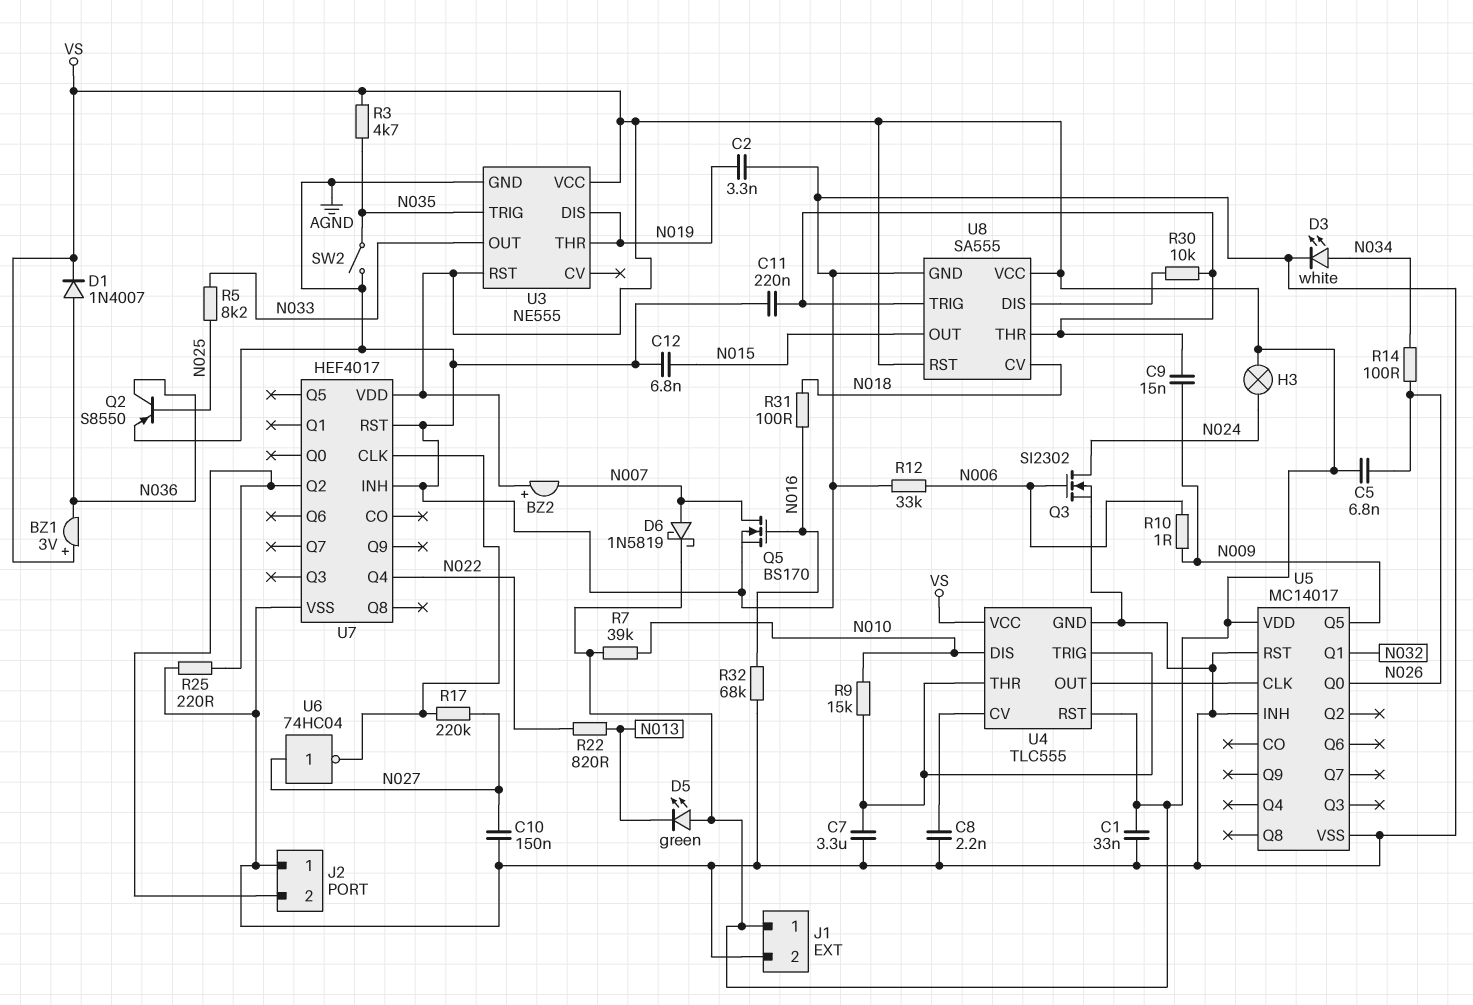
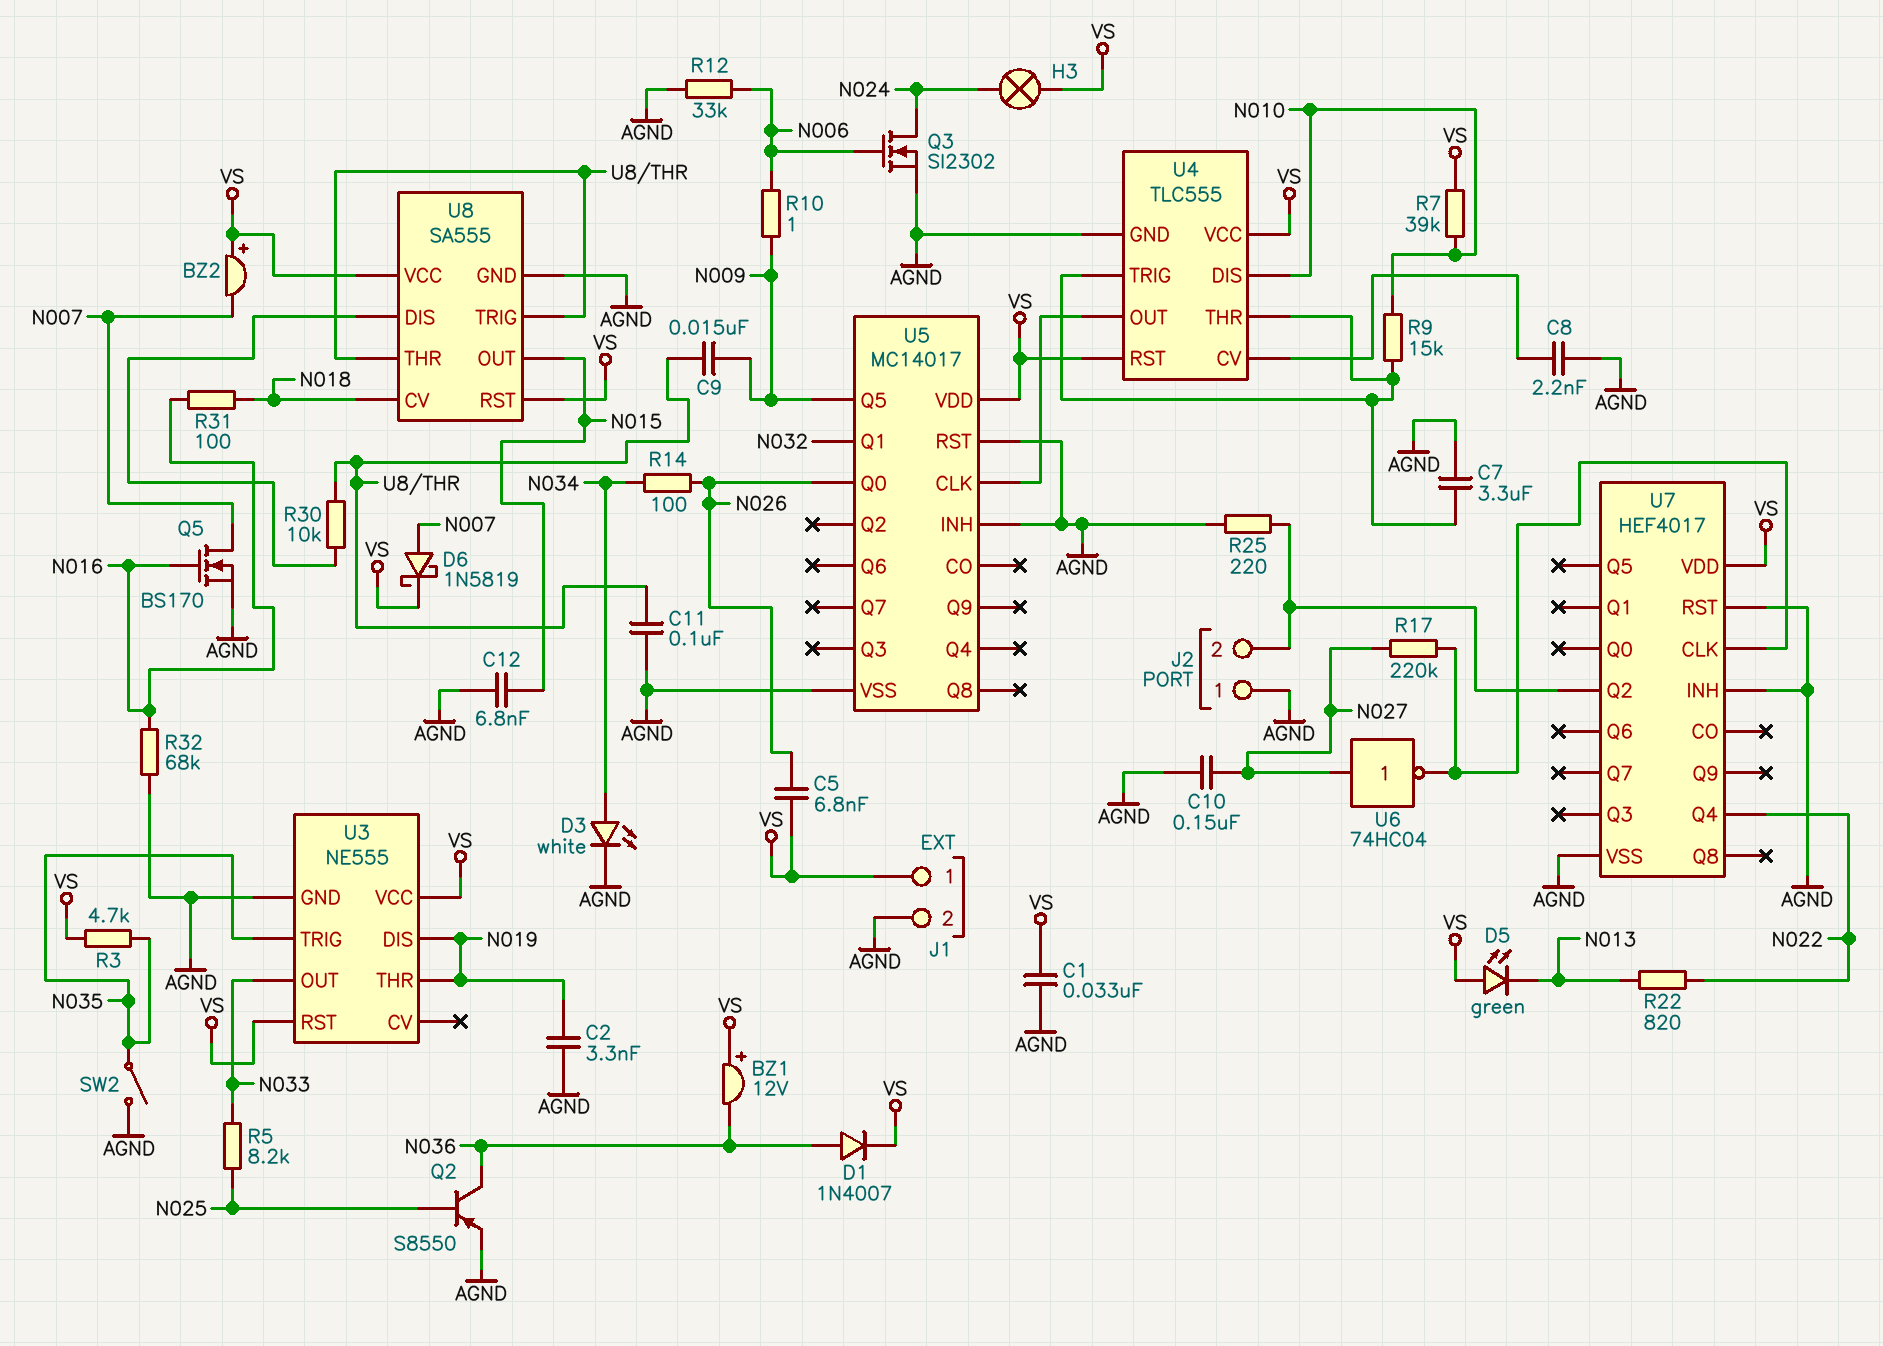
BZ1: buzzer 3V (plus VS, minus N036) -> buzzer 12V (plus VS, minus N036)
C11: 220nF (AGND, U8/THR) -> 100nF (AGND, U8/THR)

